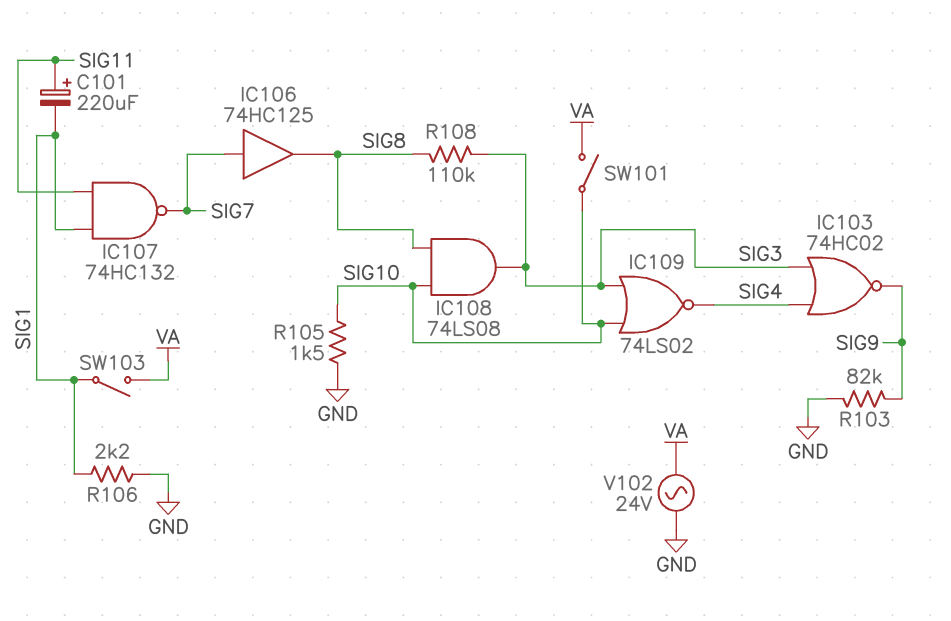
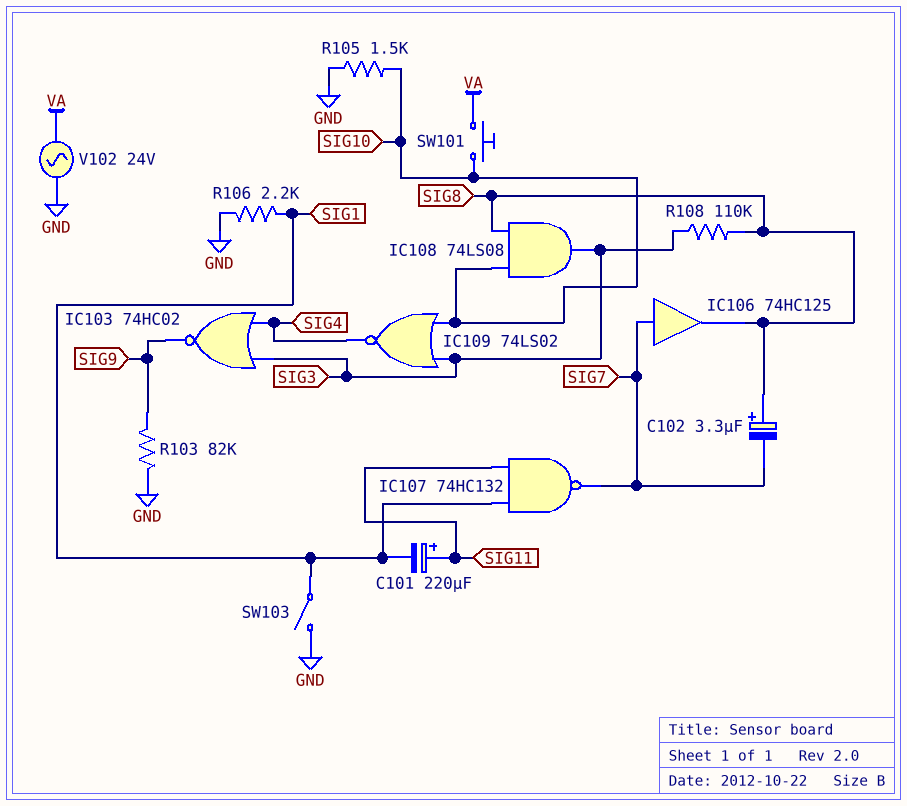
C102: none -> 3.3uF (plus SIG8, minus SIG7)
SW101: switch (SIG10, VA) -> button (SIG10, VA)
SW103: switch (SIG1, VA) -> switch (GND, SIG1)

